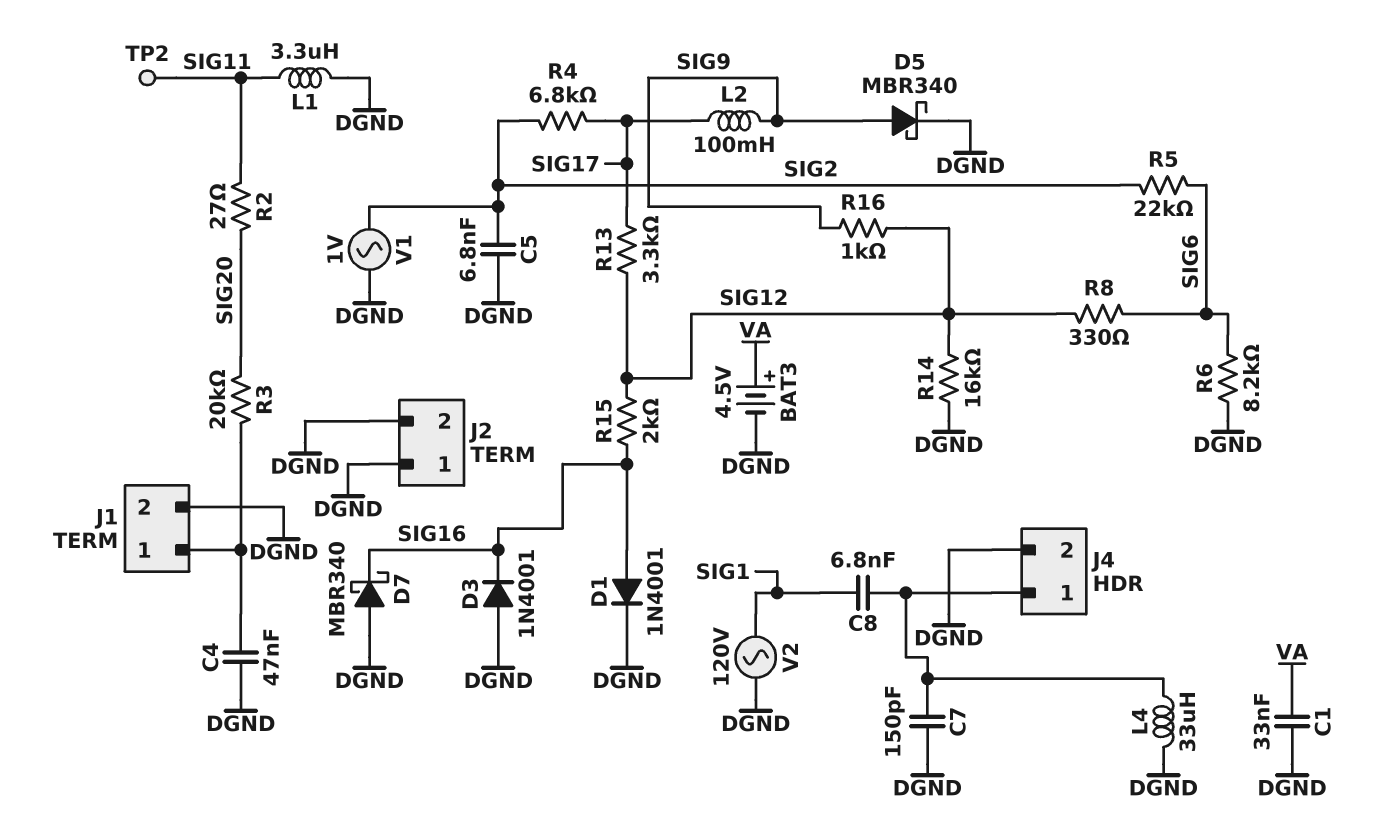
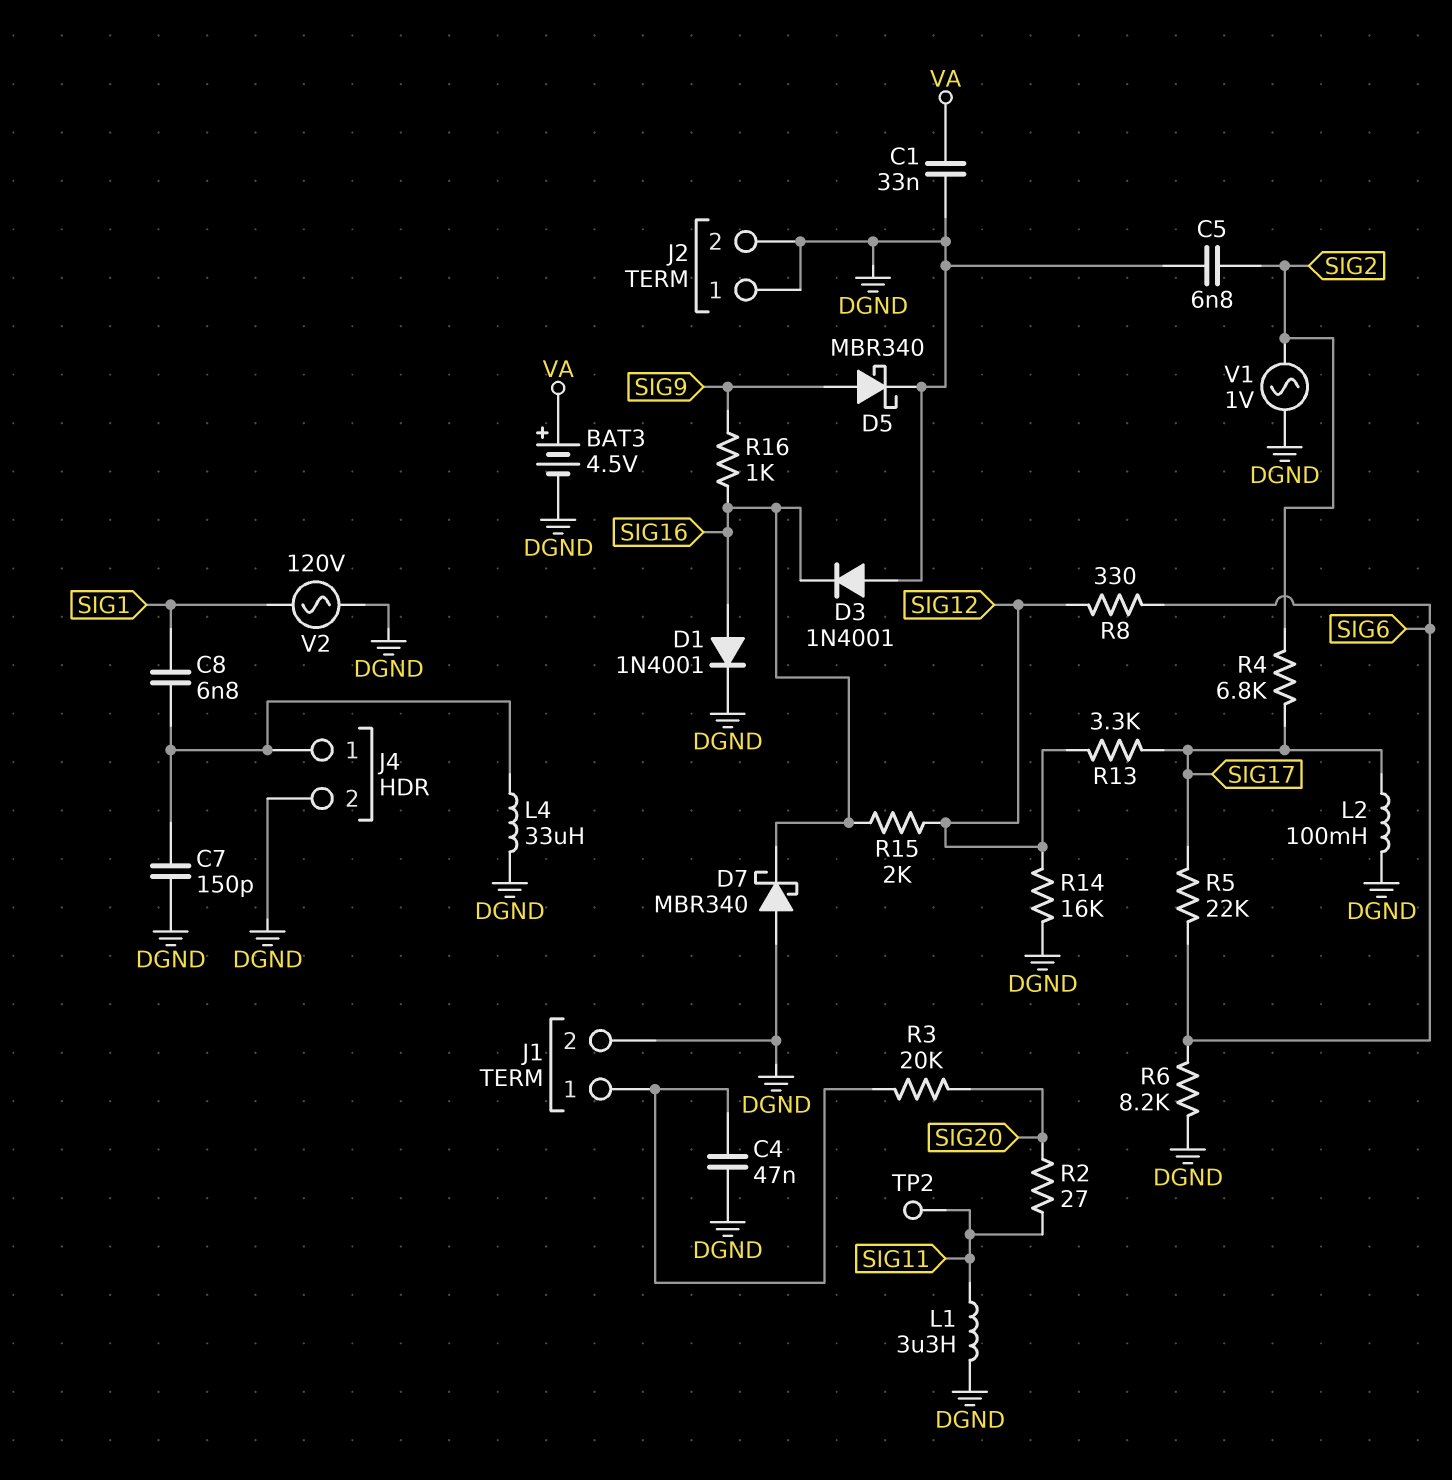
L2: 100mH (SIG9, SIG17) -> 100mH (DGND, SIG17)
R5: 22k (SIG2, SIG6) -> 22k (SIG6, SIG17)
R16: 1k (SIG9, SIG12) -> 1k (SIG9, SIG16)

